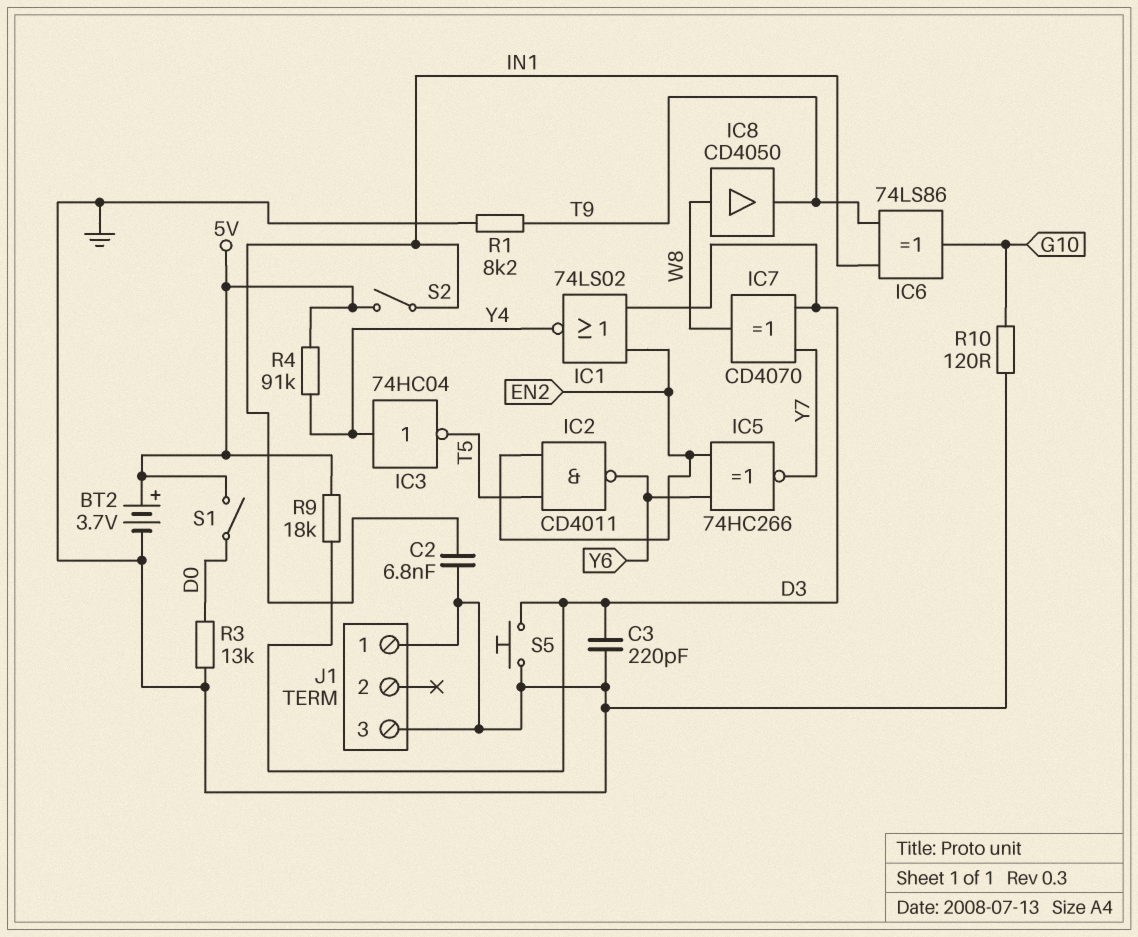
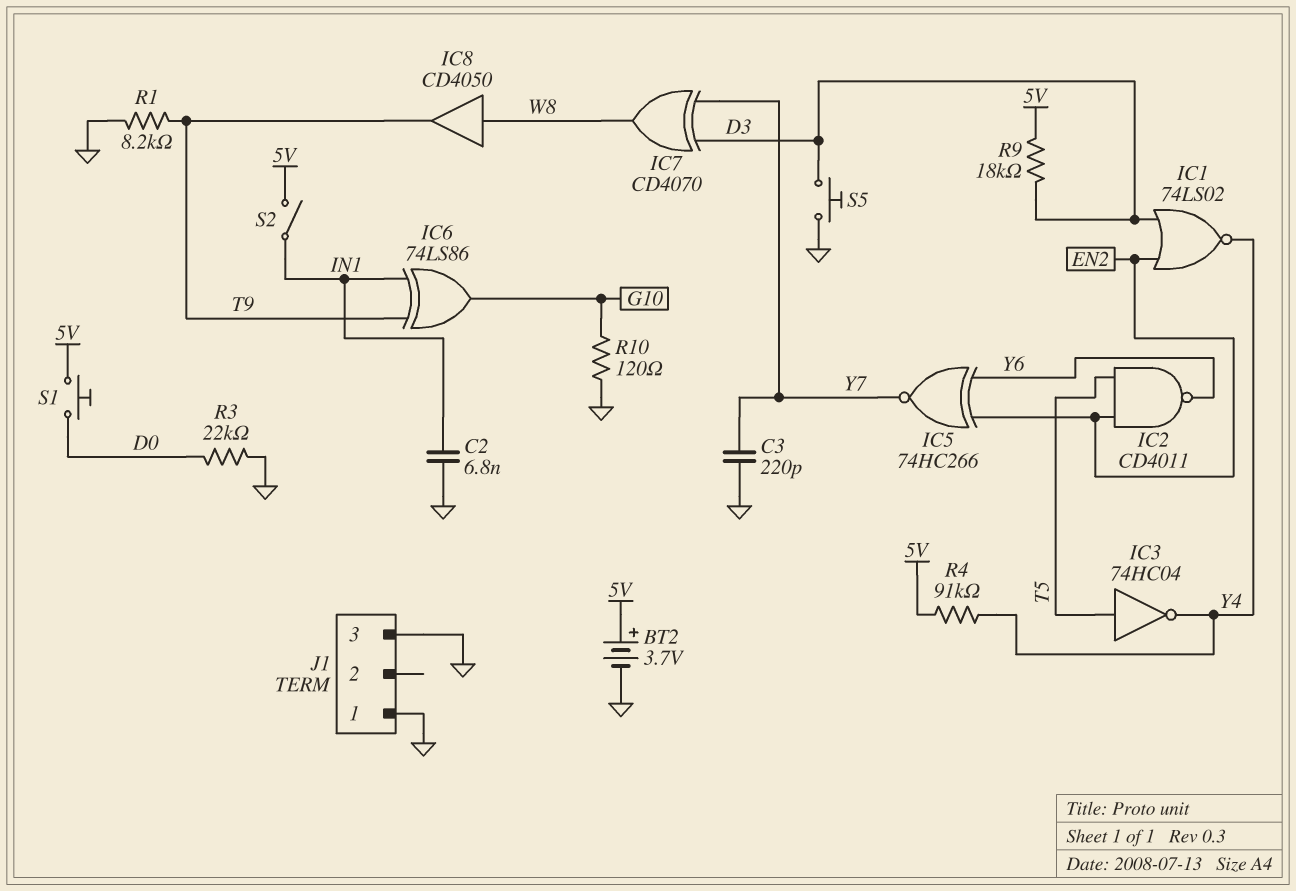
C3: 220pF (D3, GND) -> 220pF (GND, Y7)
IC3: NOT 74HC04 (in Y4, out T5) -> NOT 74HC04 (in T5, out Y4)
R3: 13k (D0, GND) -> 22k (D0, GND)
S1: switch (5V, D0) -> button (5V, D0)

